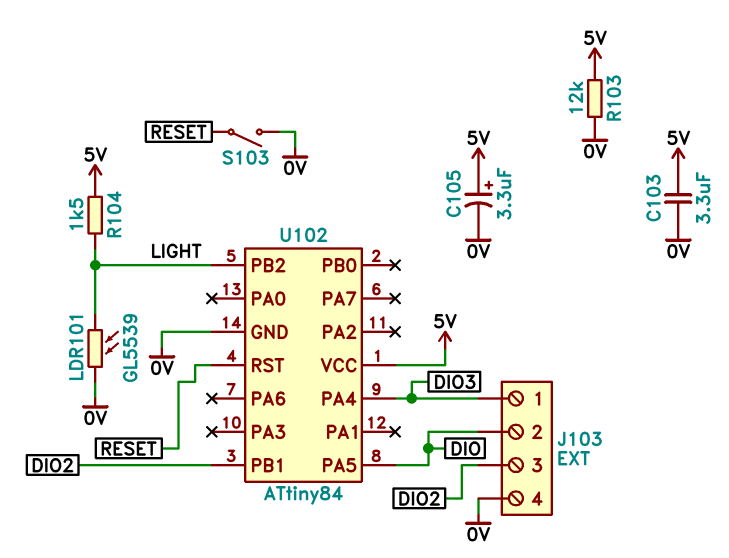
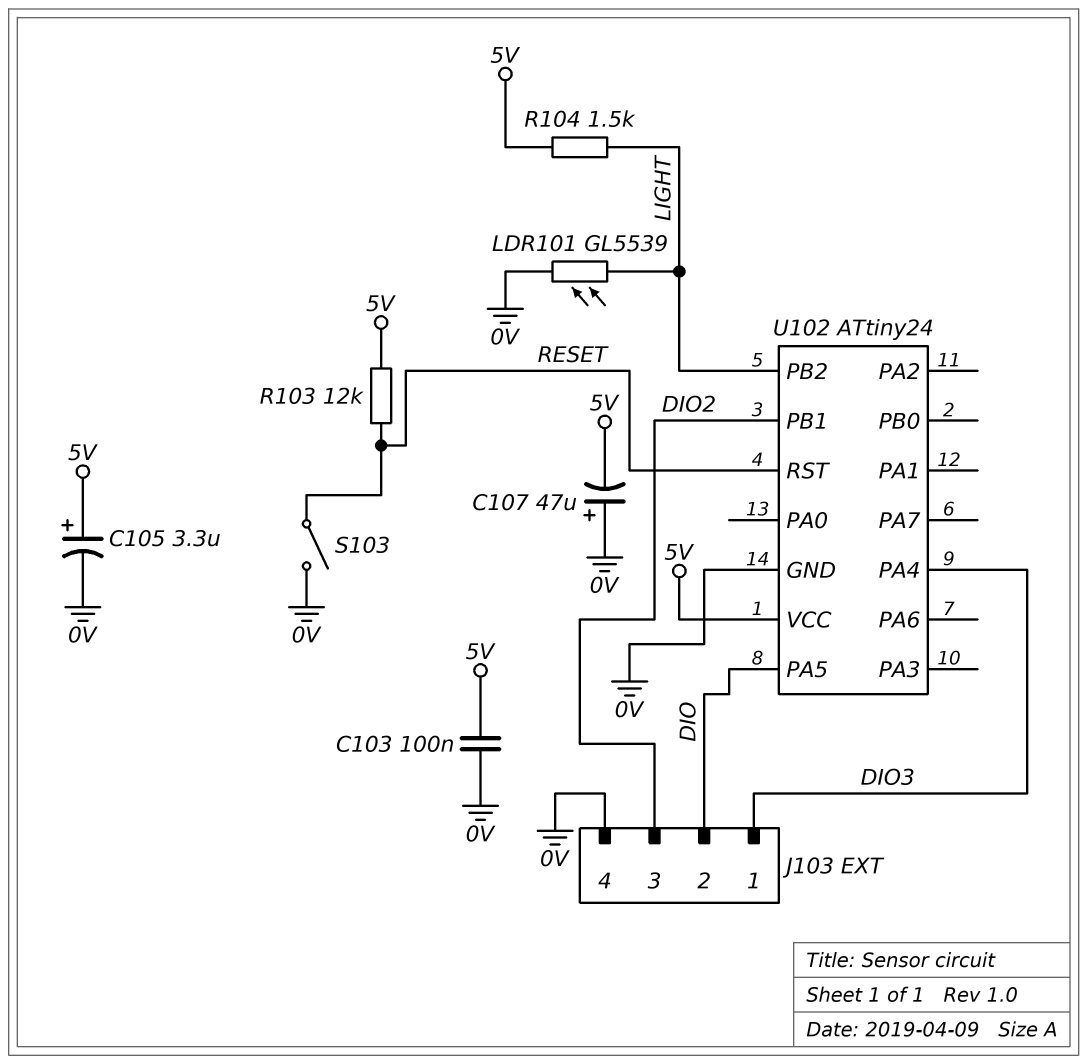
C103: 3.3uF (0V, 5V) -> 100nF (0V, 5V)
C107: none -> 47uF (plus 0V, minus 5V)
R103: 12k (0V, 5V) -> 12k (5V, RESET)
U102: ATtiny84 -> ATtiny24

